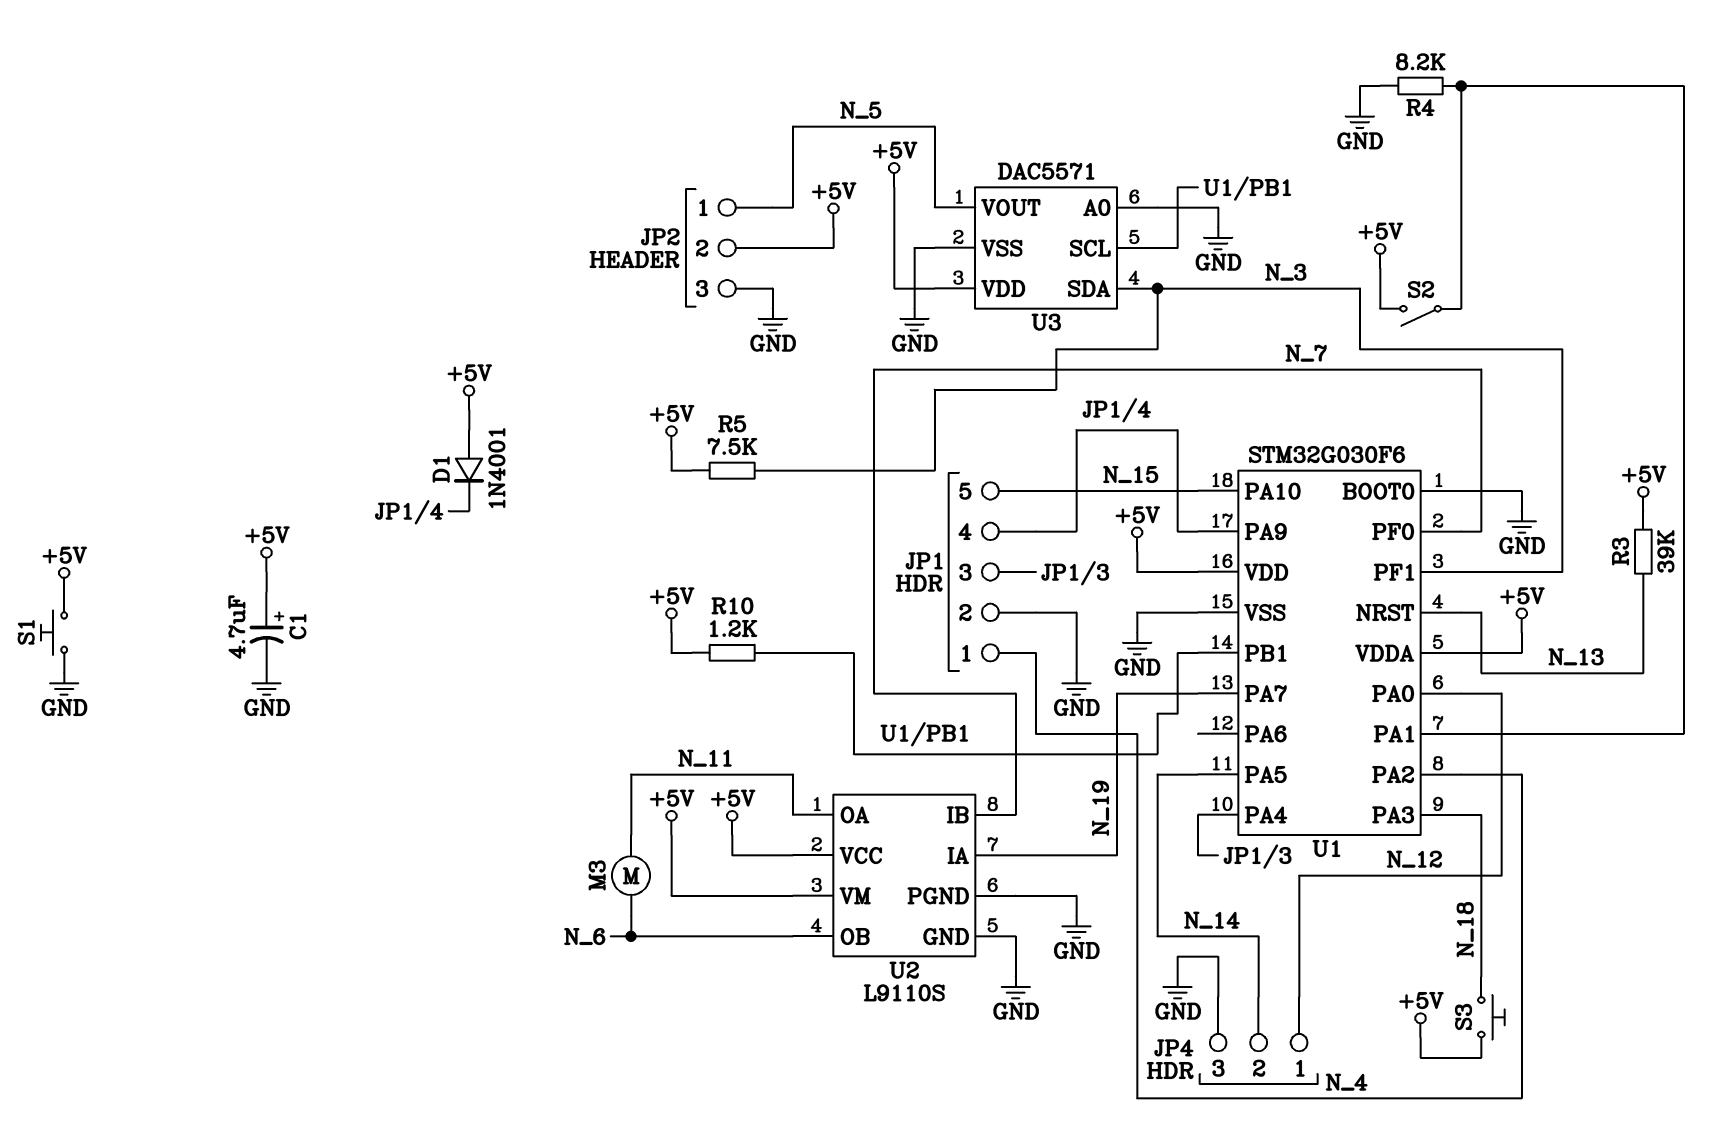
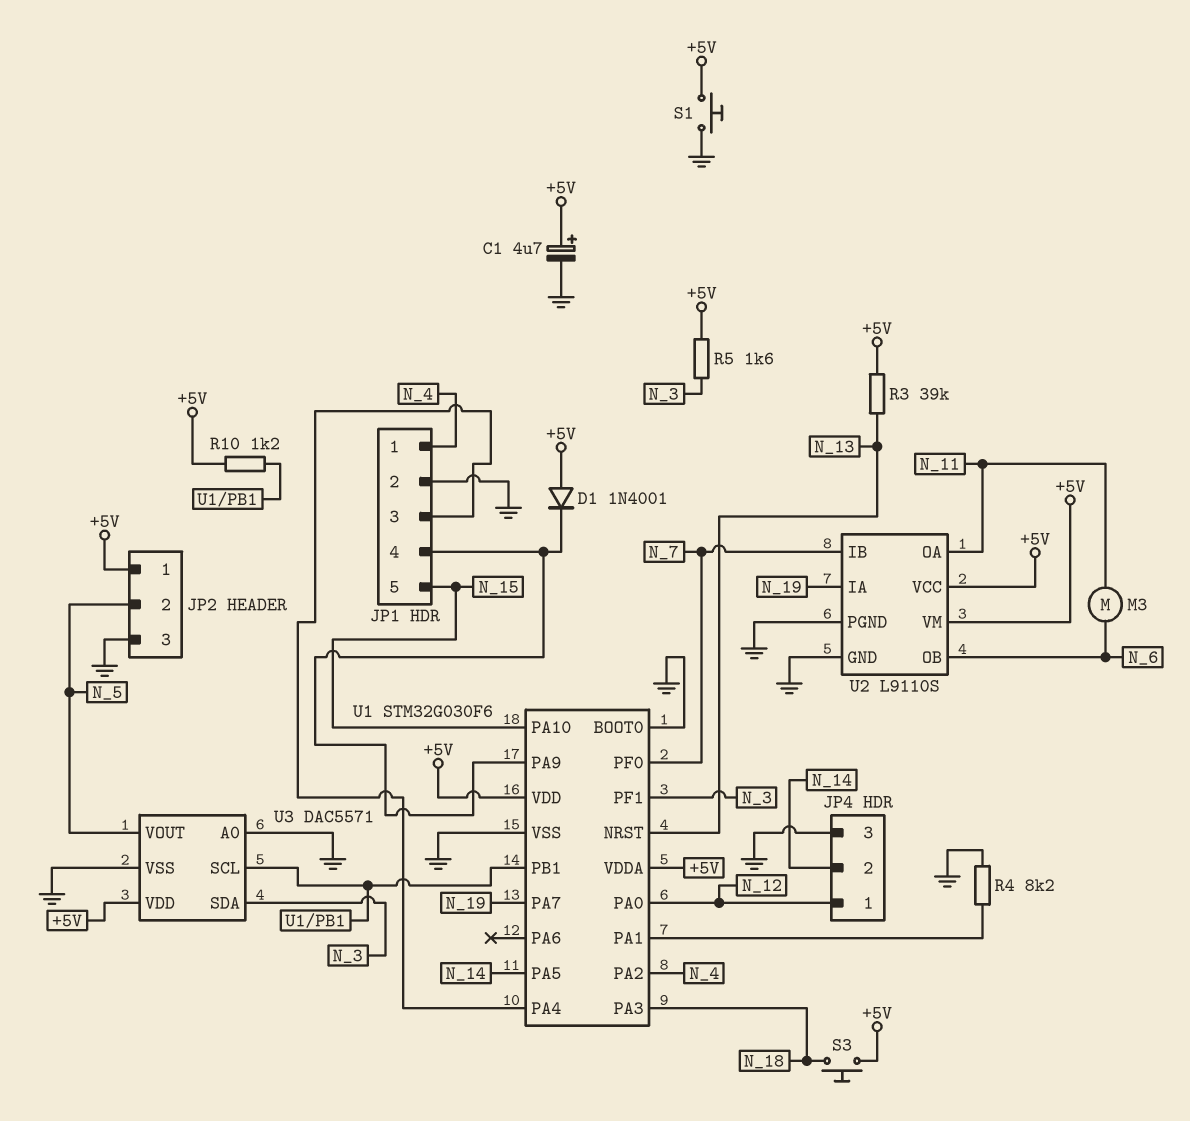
JP2 pin 1: N_5 -> +5V
JP2 pin 2: +5V -> N_5
R5: 7.5k (+5V, N_3) -> 1.6k (+5V, N_3)
S2: switch (+5V, U1/PA1) -> none

